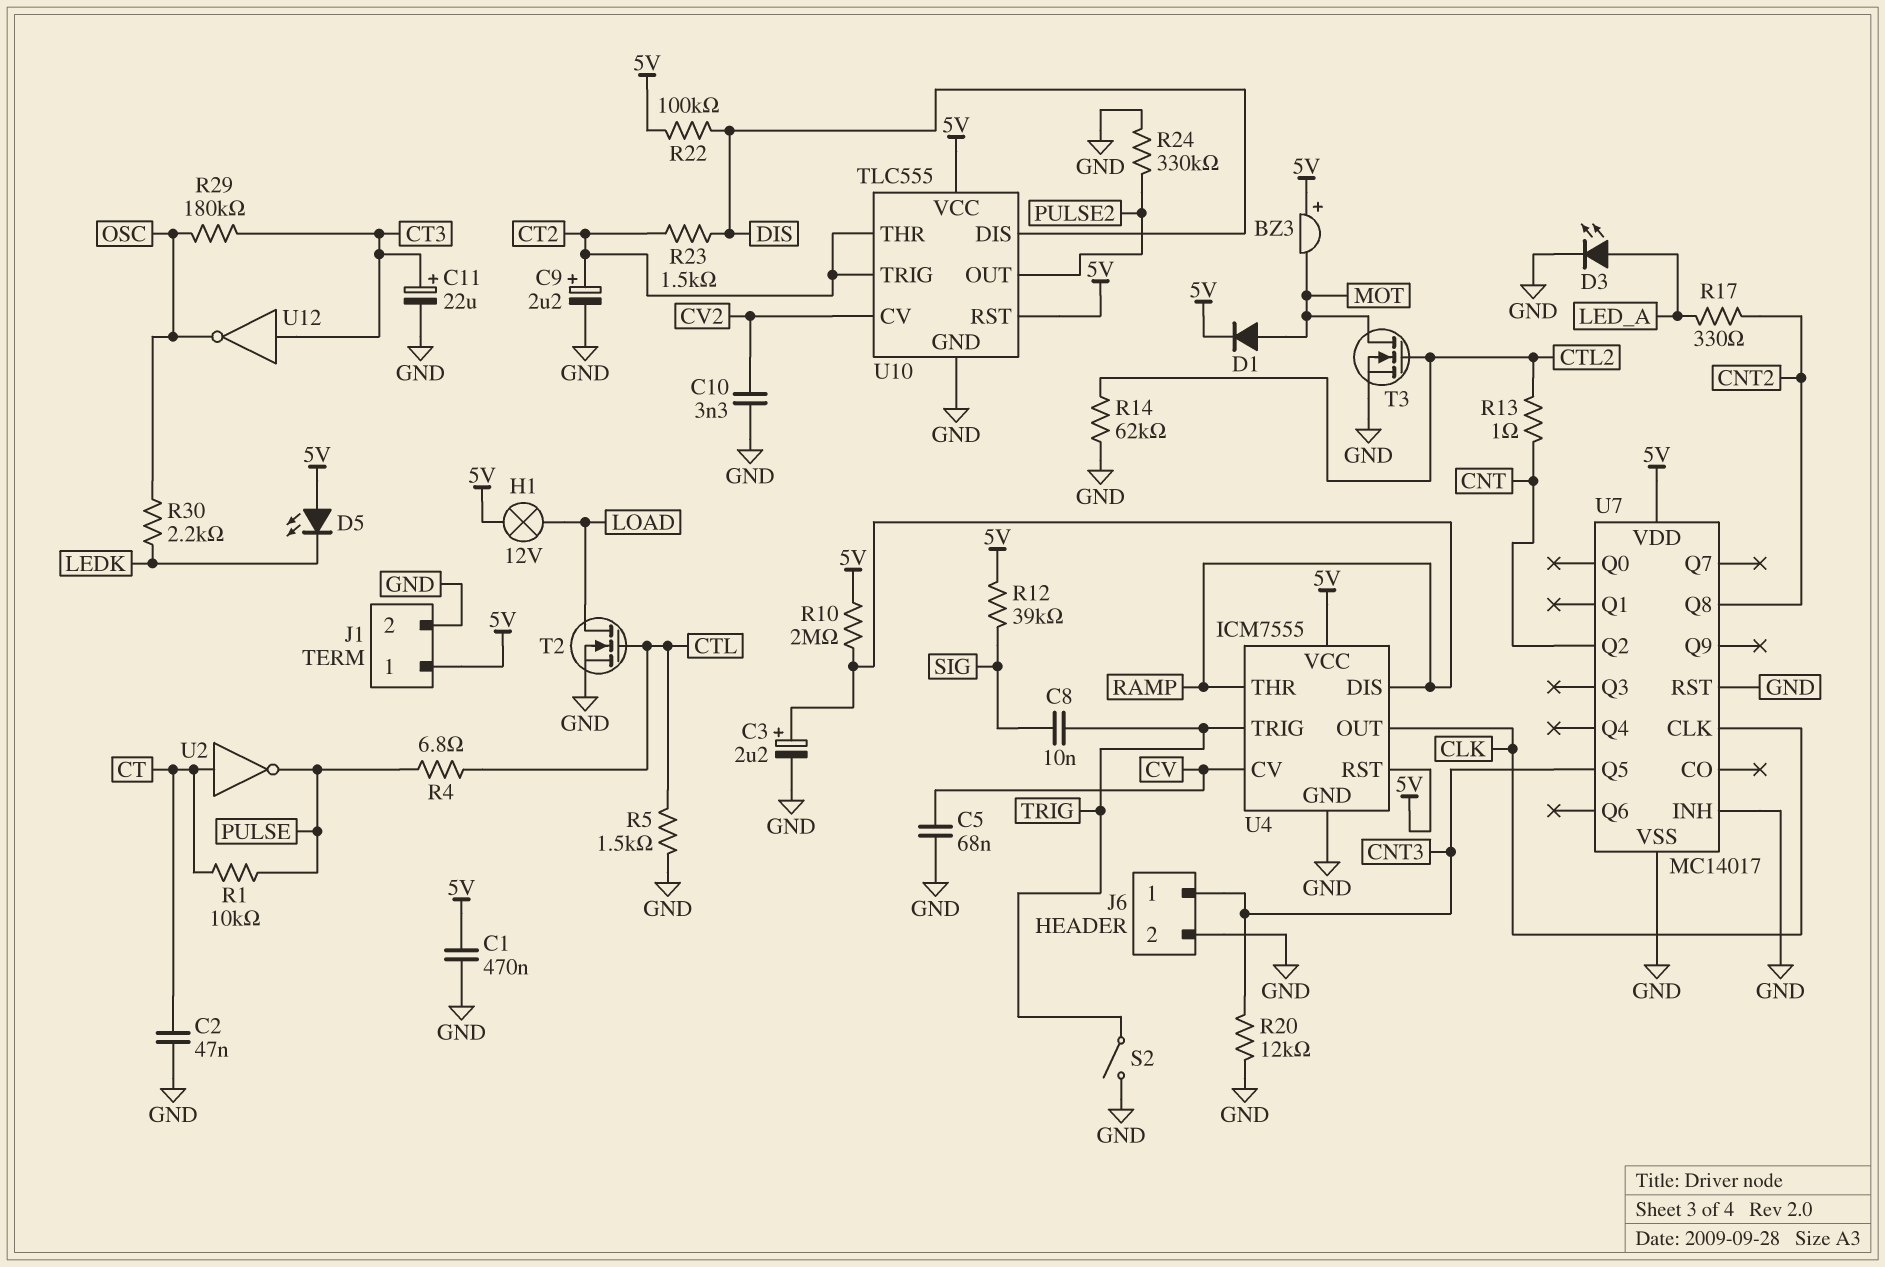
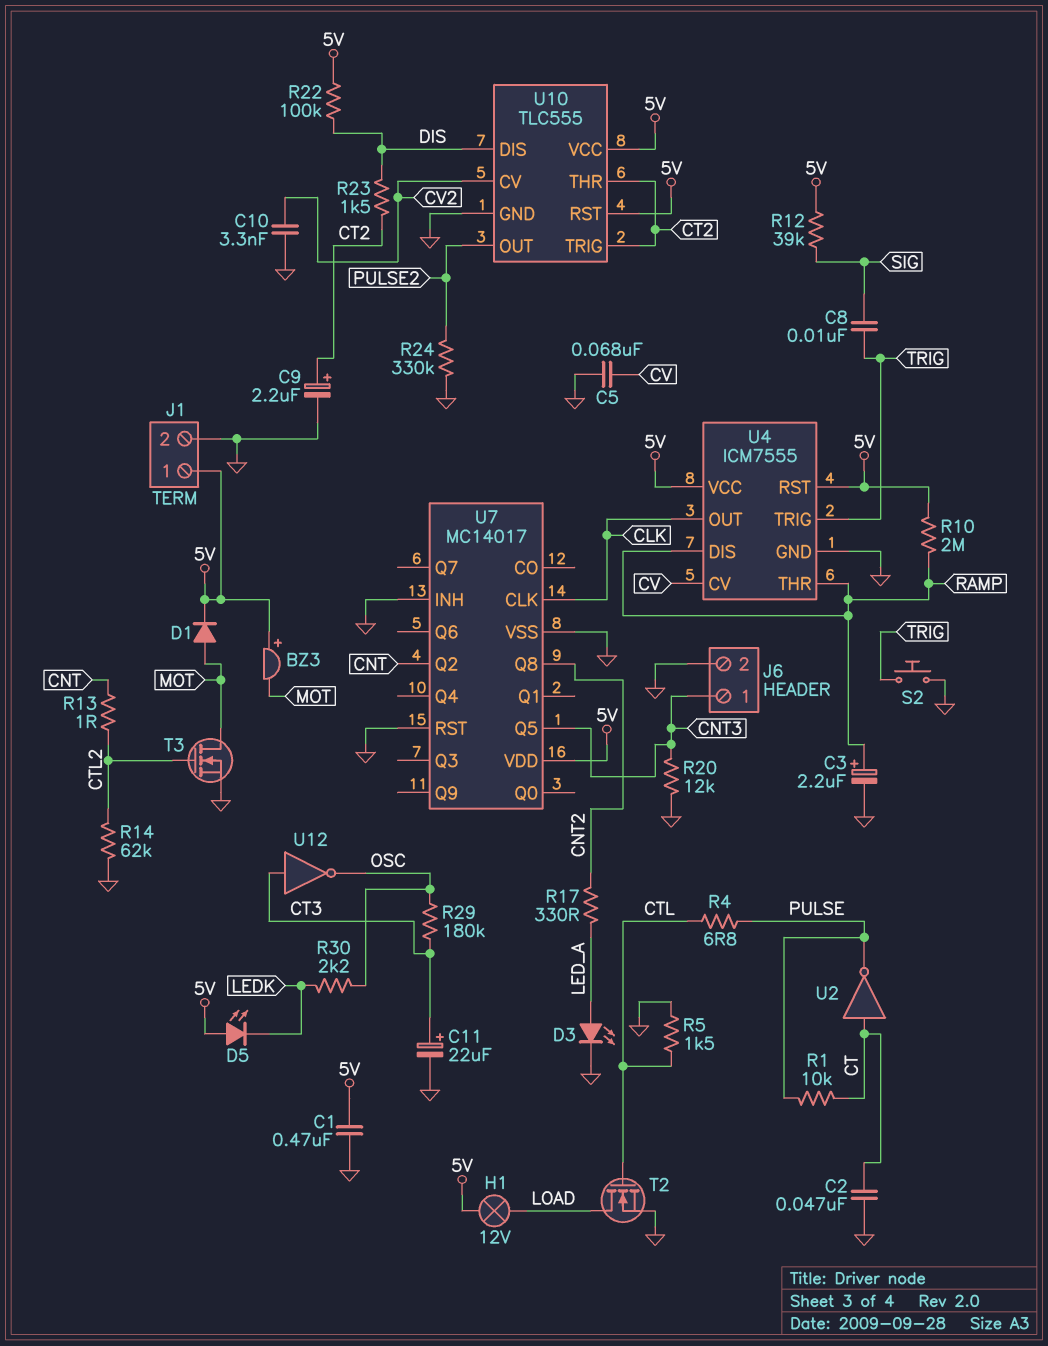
S2: switch (GND, TRIG) -> button (GND, TRIG)

